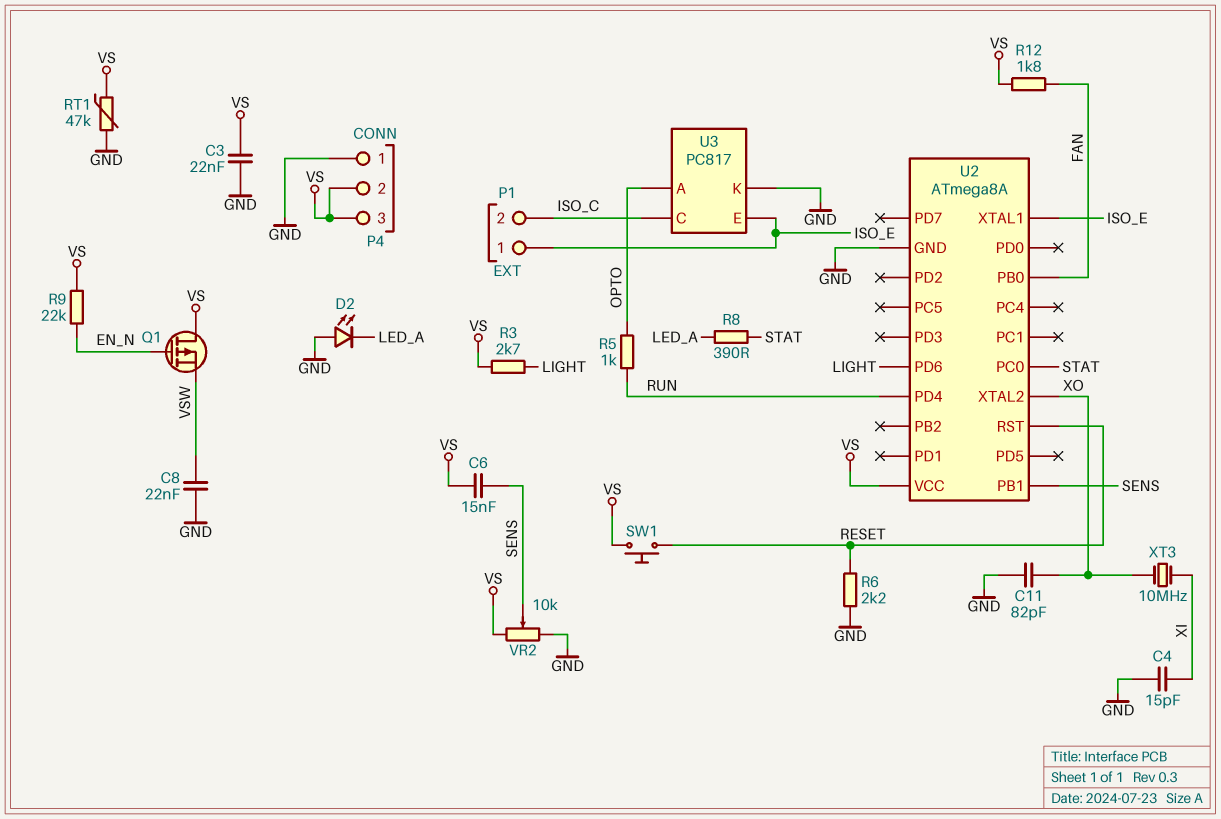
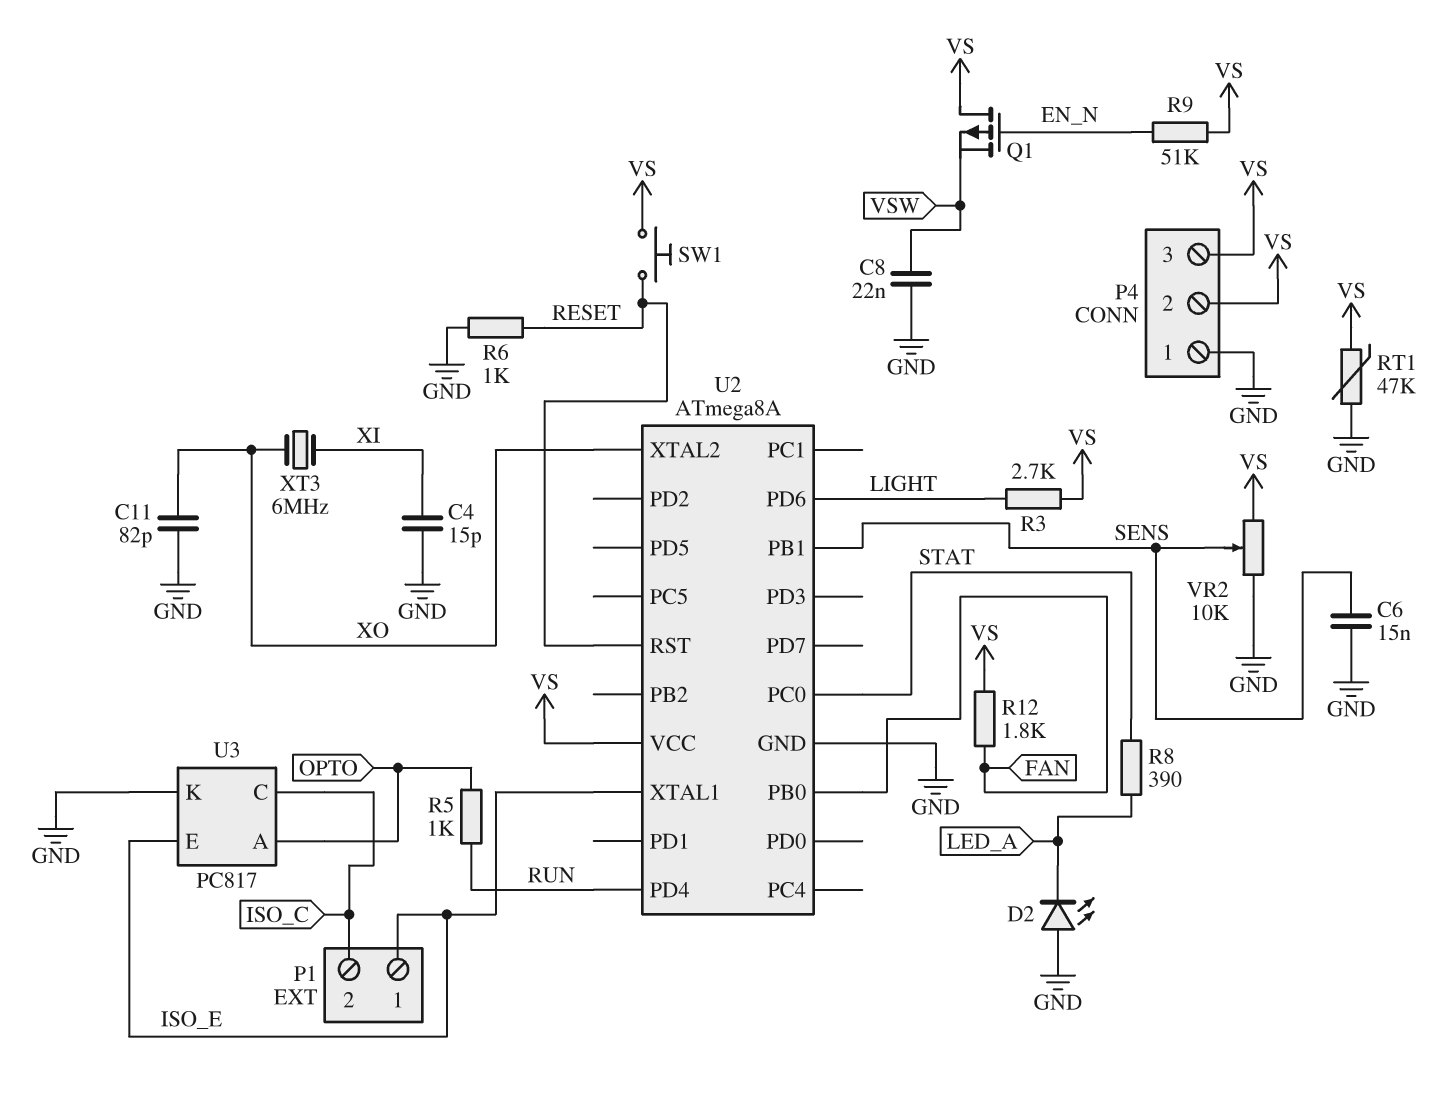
C3: 22nF (GND, VS) -> none
C6: 15nF (SENS, VS) -> 15nF (GND, SENS)
R6: 2.2k (GND, RESET) -> 1k (GND, RESET)
R9: 22k (EN_N, VS) -> 51k (EN_N, VS)
XT3: 10MHz (XI, XO) -> 6MHz (XI, XO)

